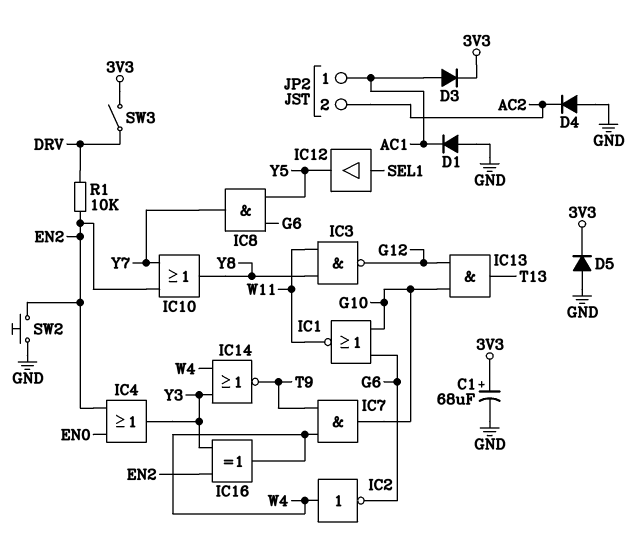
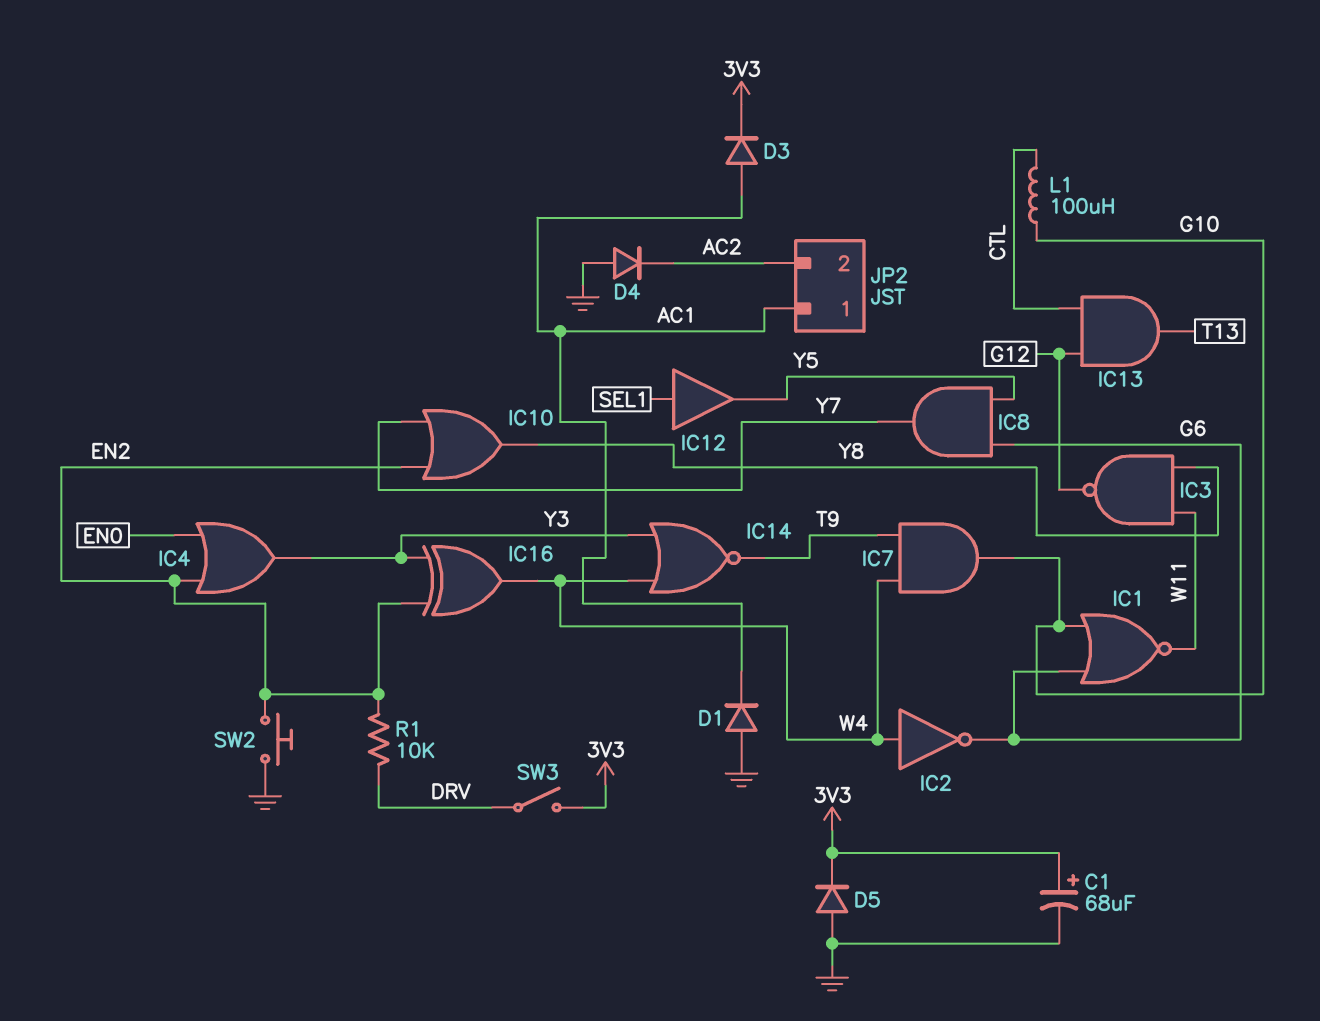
IC13: AND (in G10, in G12, out T13) -> AND (in CTL, in G12, out T13)
L1: none -> 100uH (CTL, G10)

